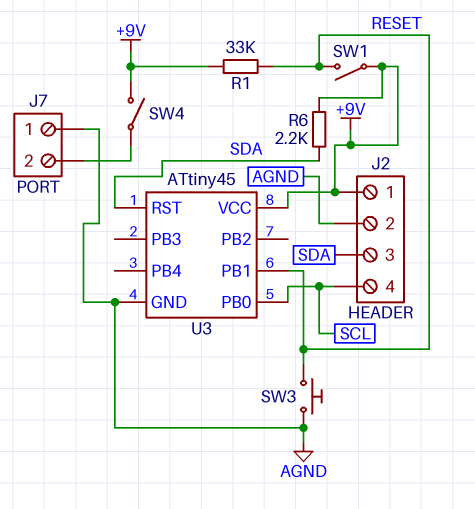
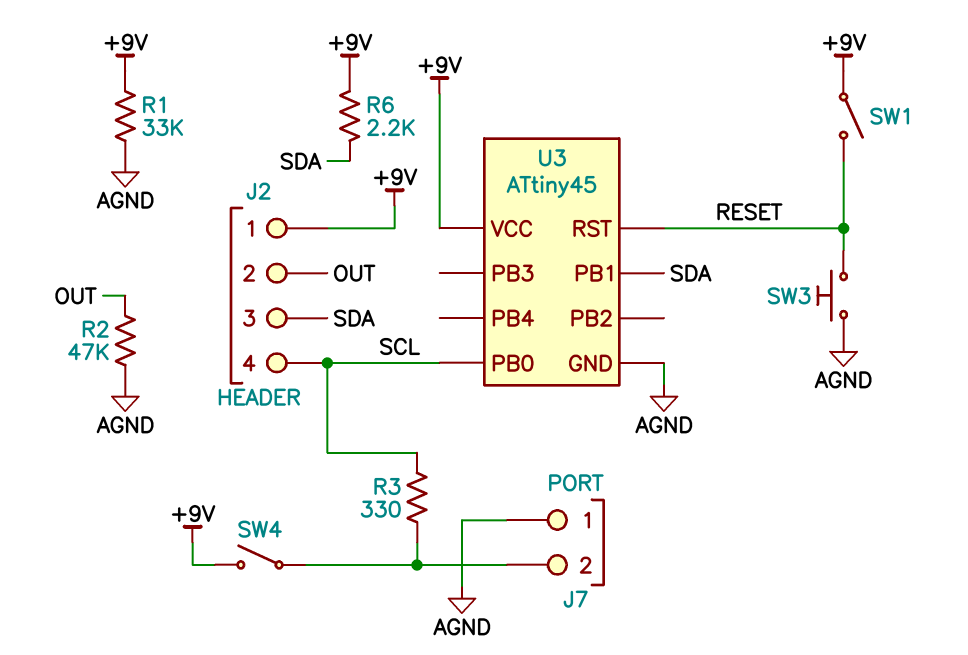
J2 pin 2: AGND -> OUT
R1: 33k (+9V, RESET) -> 33k (+9V, AGND)
R2: none -> 47k (AGND, OUT)
R3: none -> 330 (J7/2, SCL)
U3 pin PB1: RESET -> SDA
U3 pin RST: SDA -> RESET

